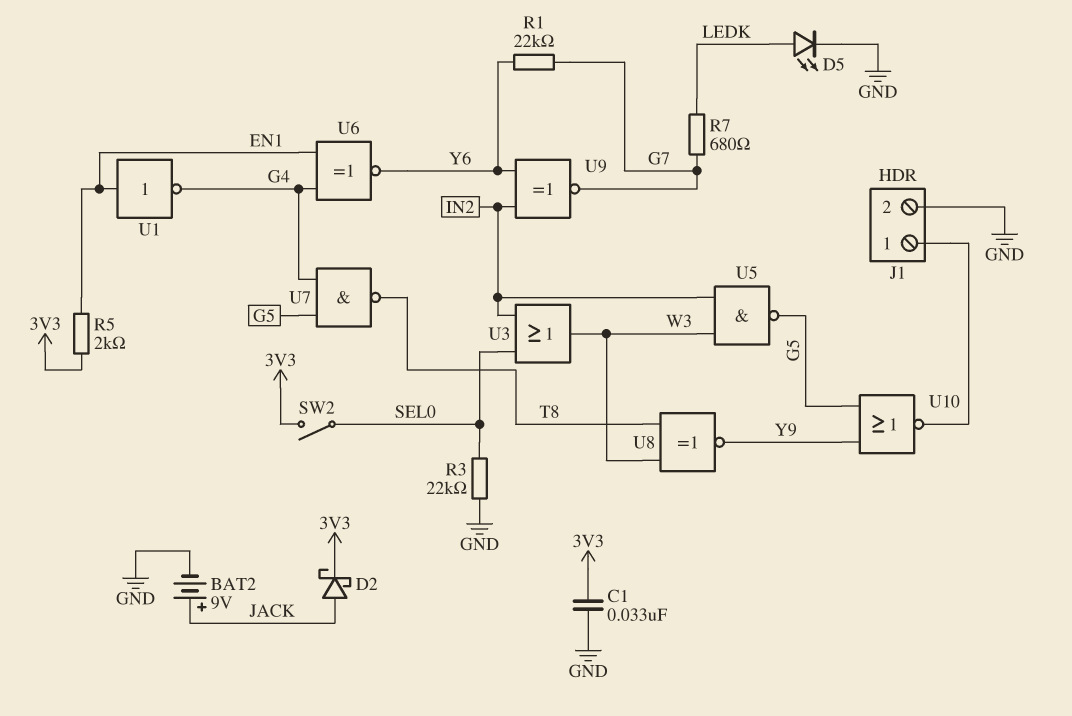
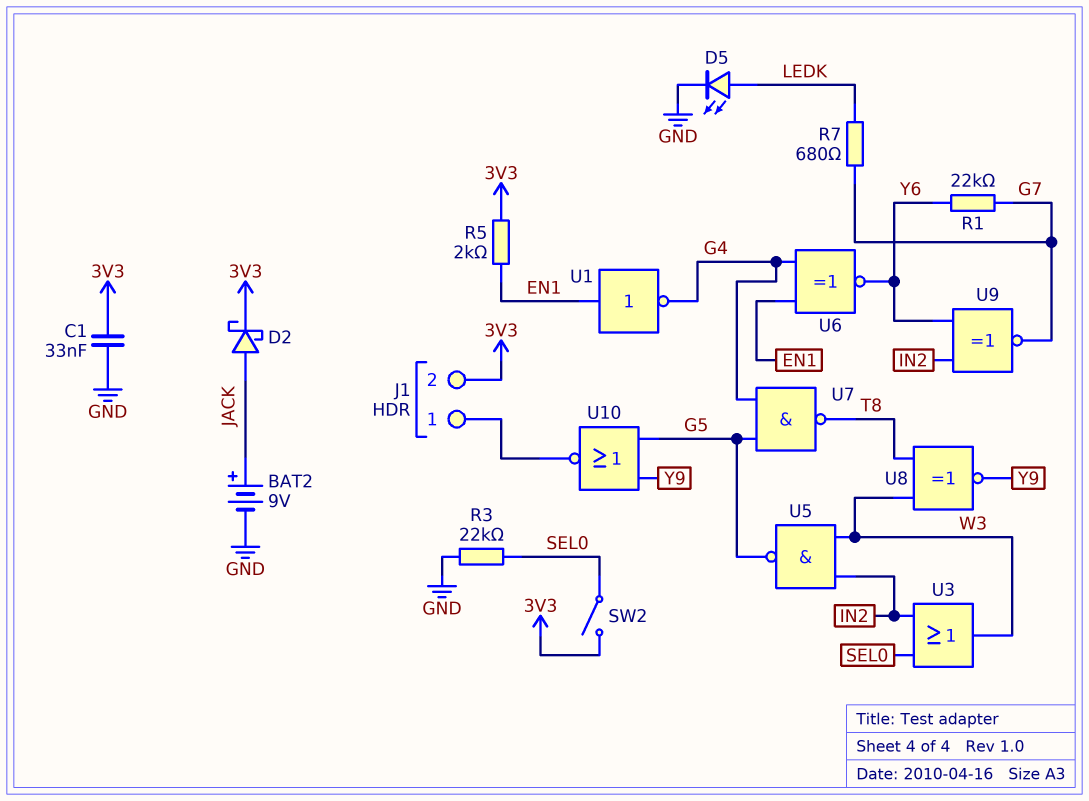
J1 pin 2: GND -> 3V3

